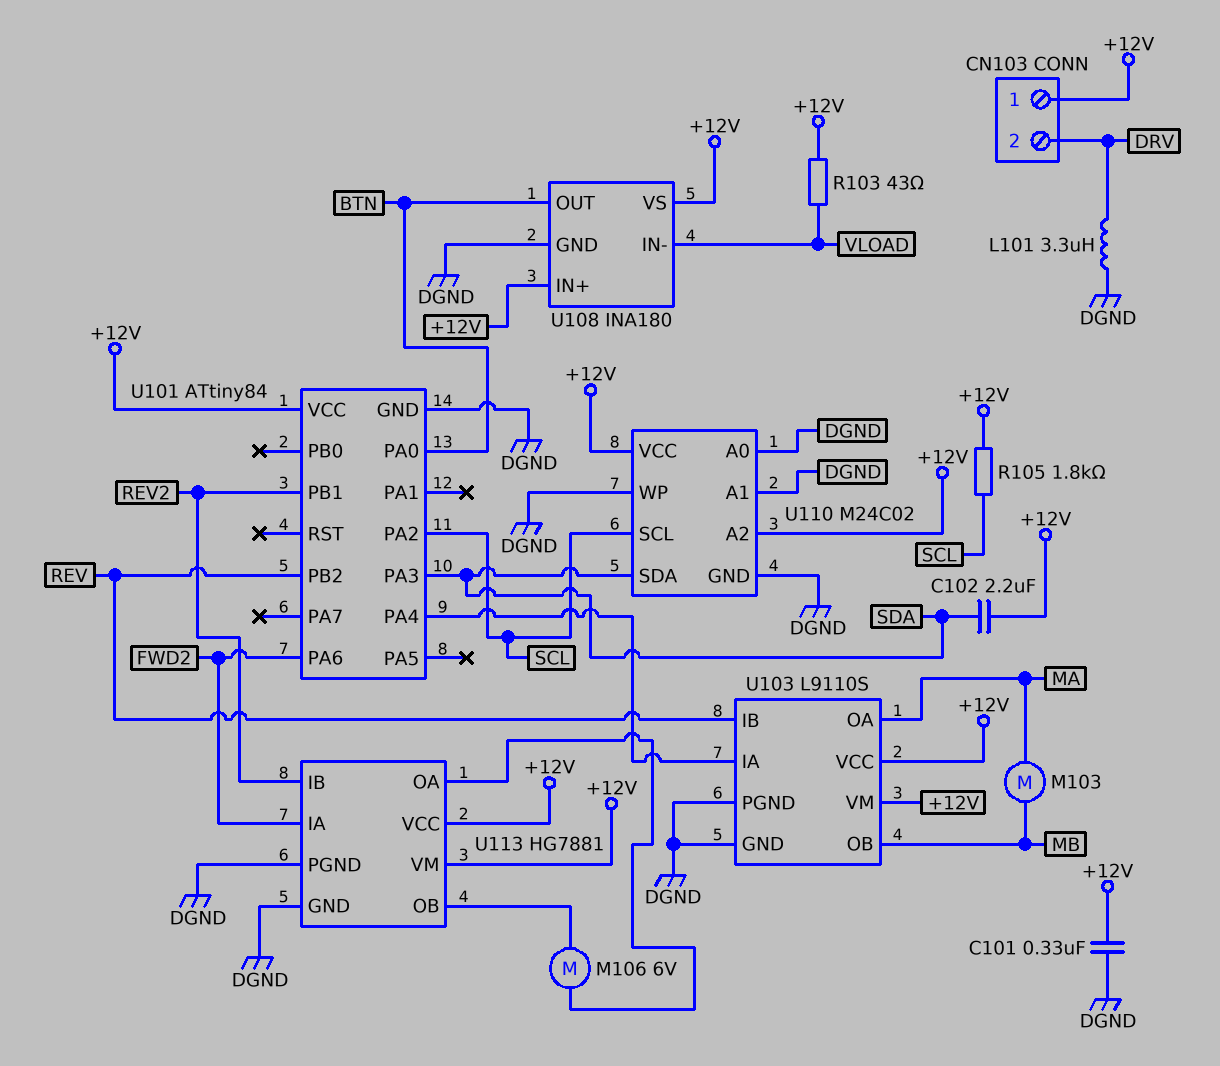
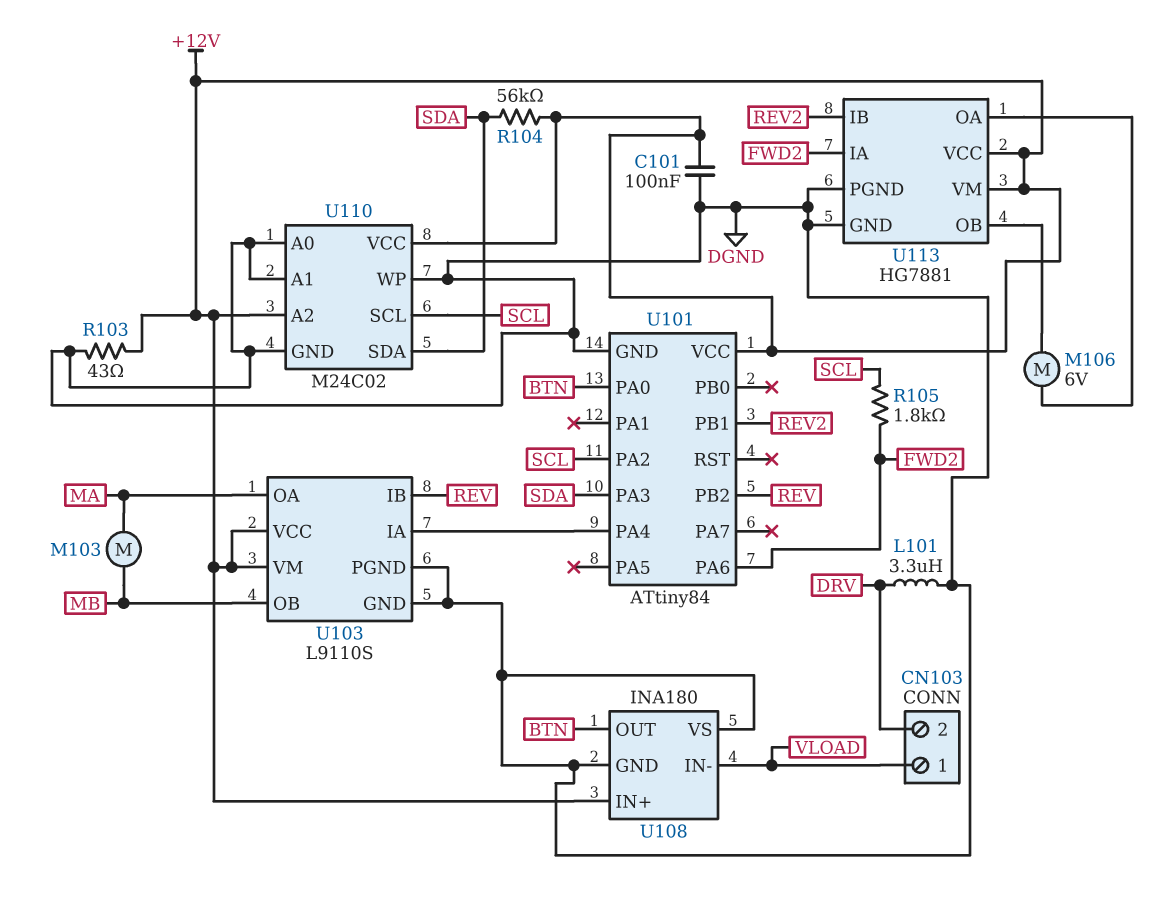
C101: 330nF (+12V, DGND) -> 100nF (+12V, DGND)
C102: 2.2uF (+12V, SDA) -> none
CN103 pin 1: +12V -> VLOAD
R103: 43 (+12V, VLOAD) -> 43 (+12V, DGND)
R104: none -> 56k (+12V, SDA)
R105: 1.8k (+12V, SCL) -> 1.8k (FWD2, SCL)
U108 pin VS: +12V -> DGND

